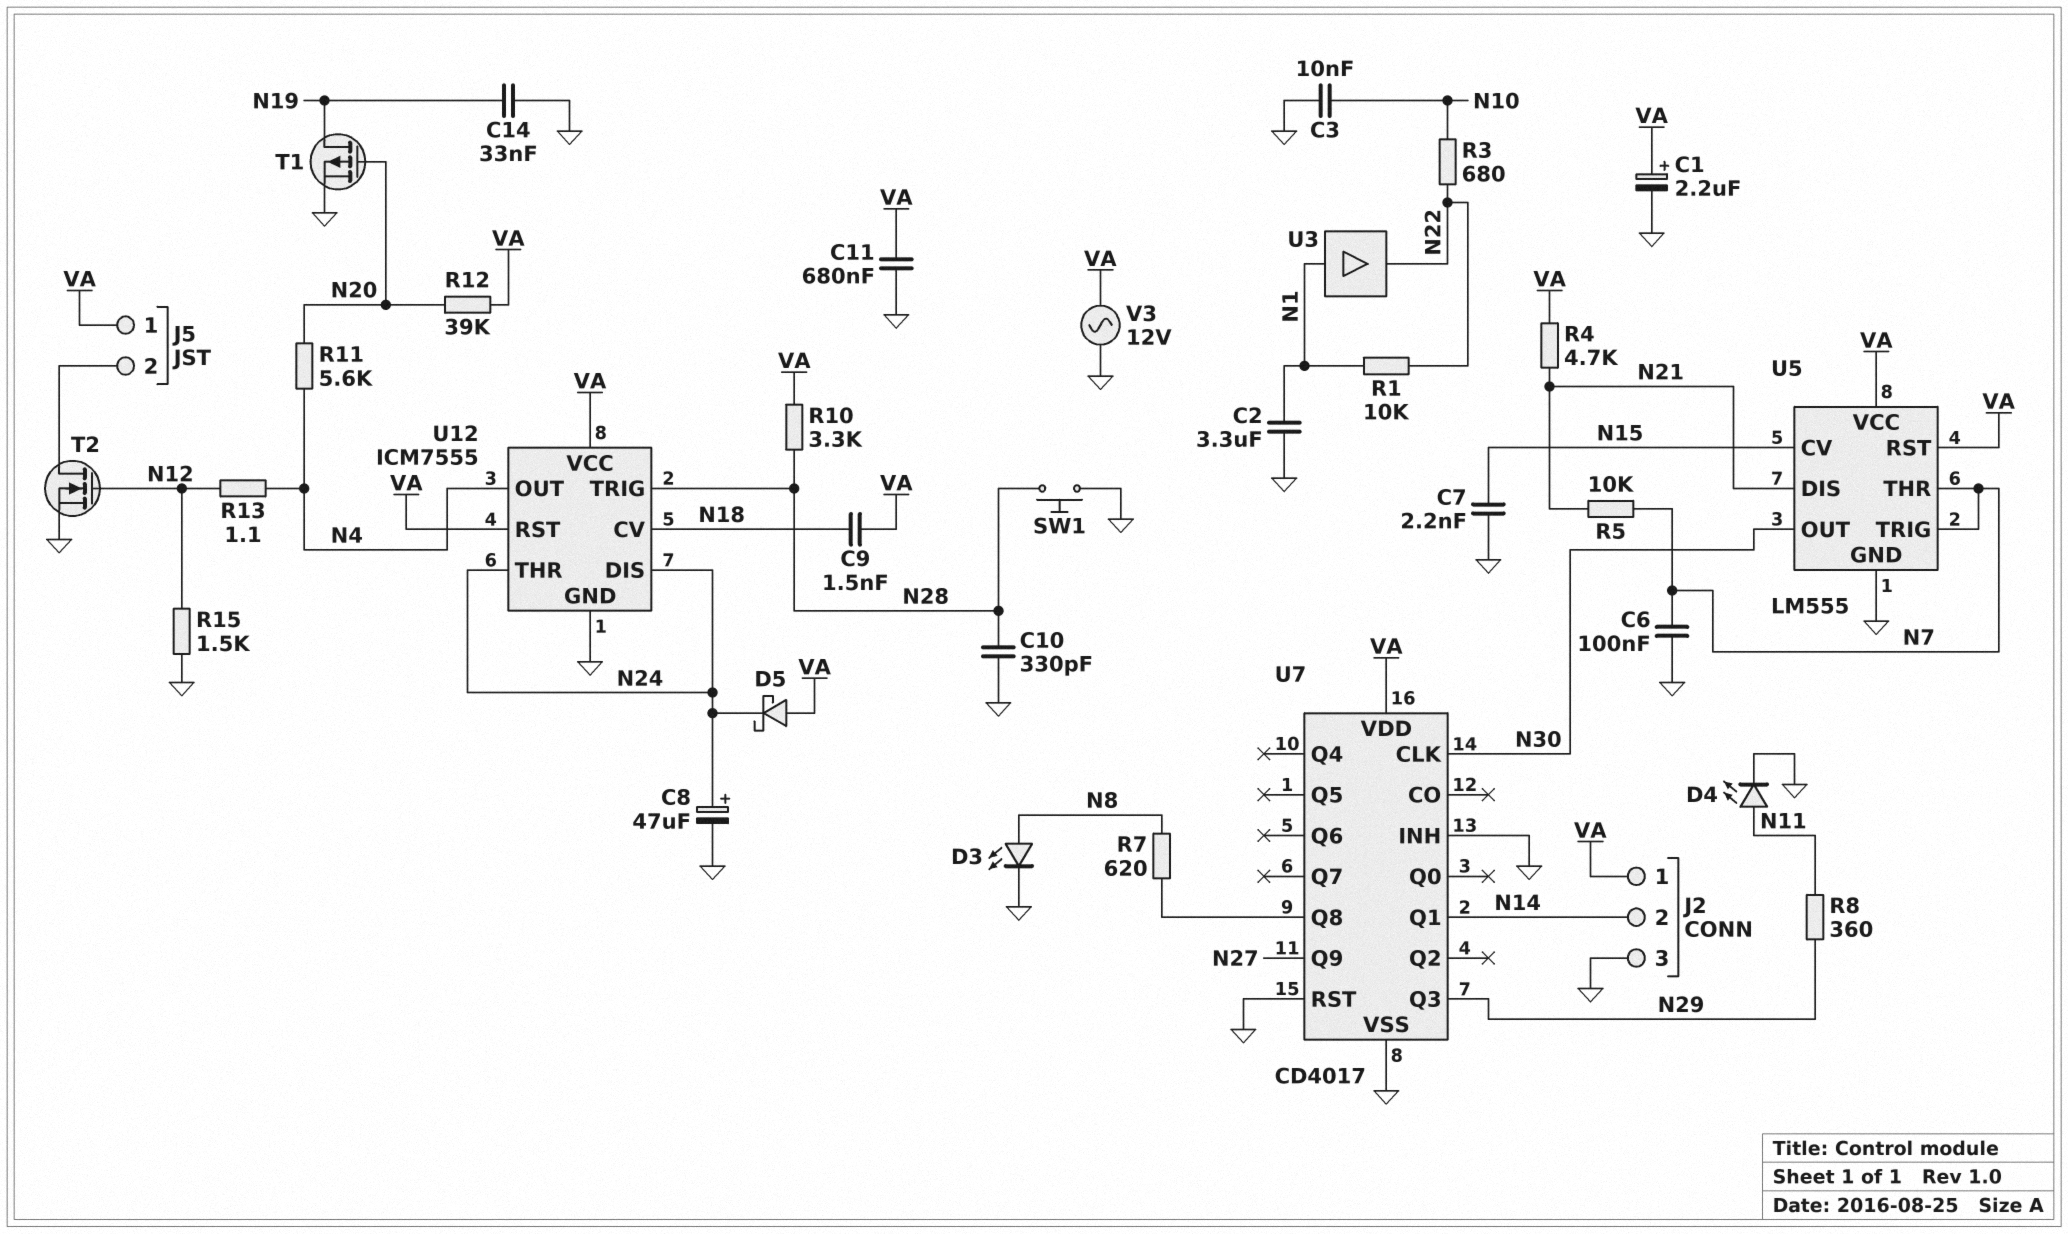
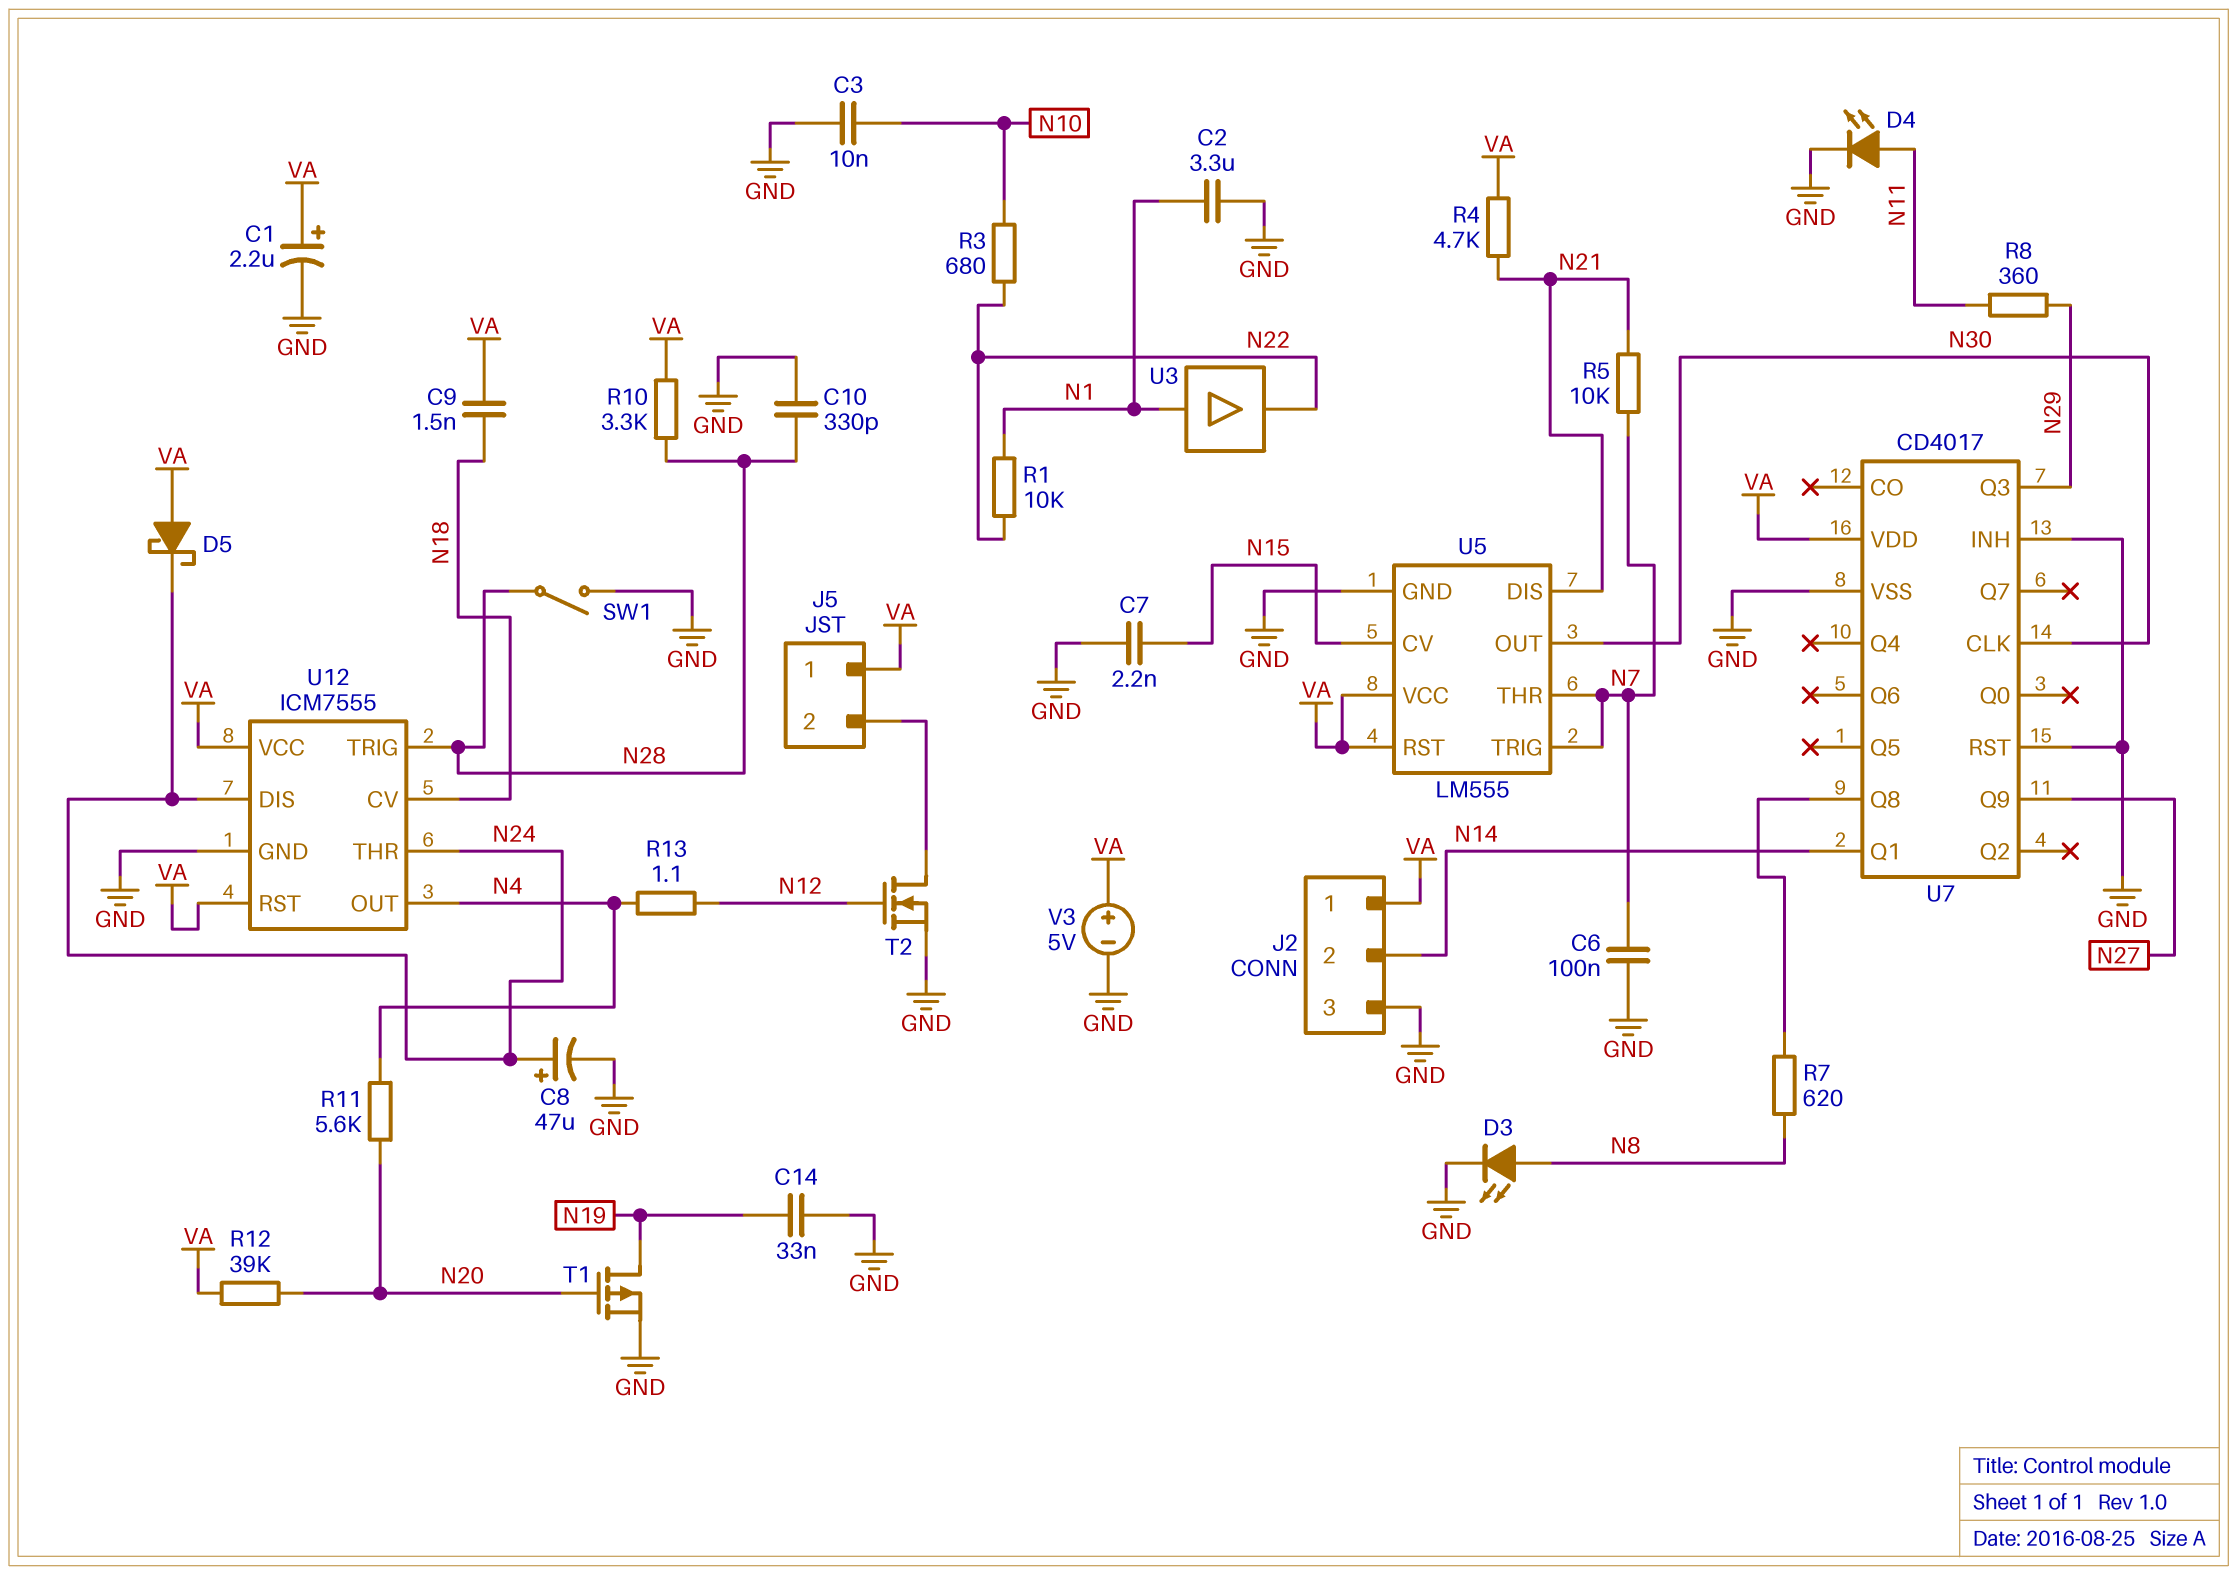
C11: 680nF (GND, VA) -> none
R15: 1.5k (GND, N12) -> none
SW1: button (GND, N28) -> switch (GND, N28)
V3: AC 12V (GND, VA) -> 5V (plus VA, minus GND)

